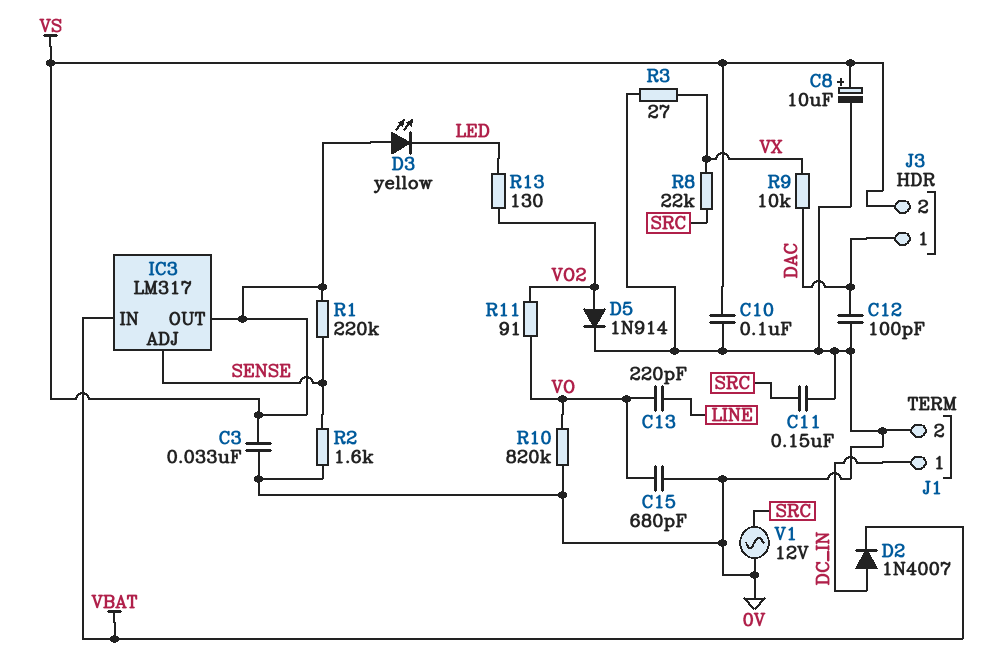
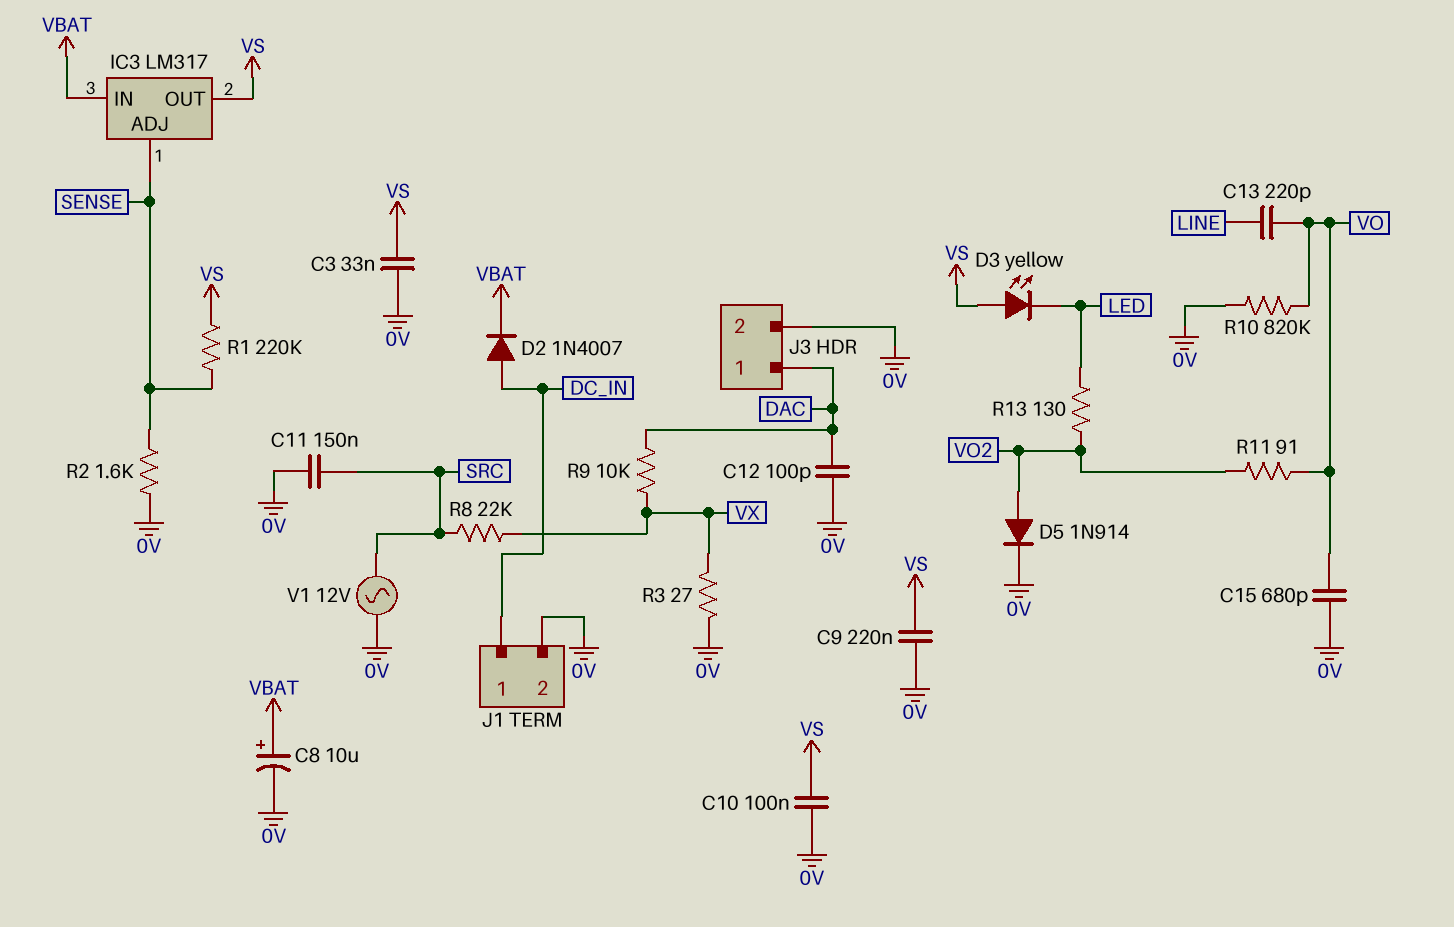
C8: 10uF (plus VS, minus 0V) -> 10uF (plus VBAT, minus 0V)
C9: none -> 220nF (0V, VS)
J3 pin 2: VS -> 0V

